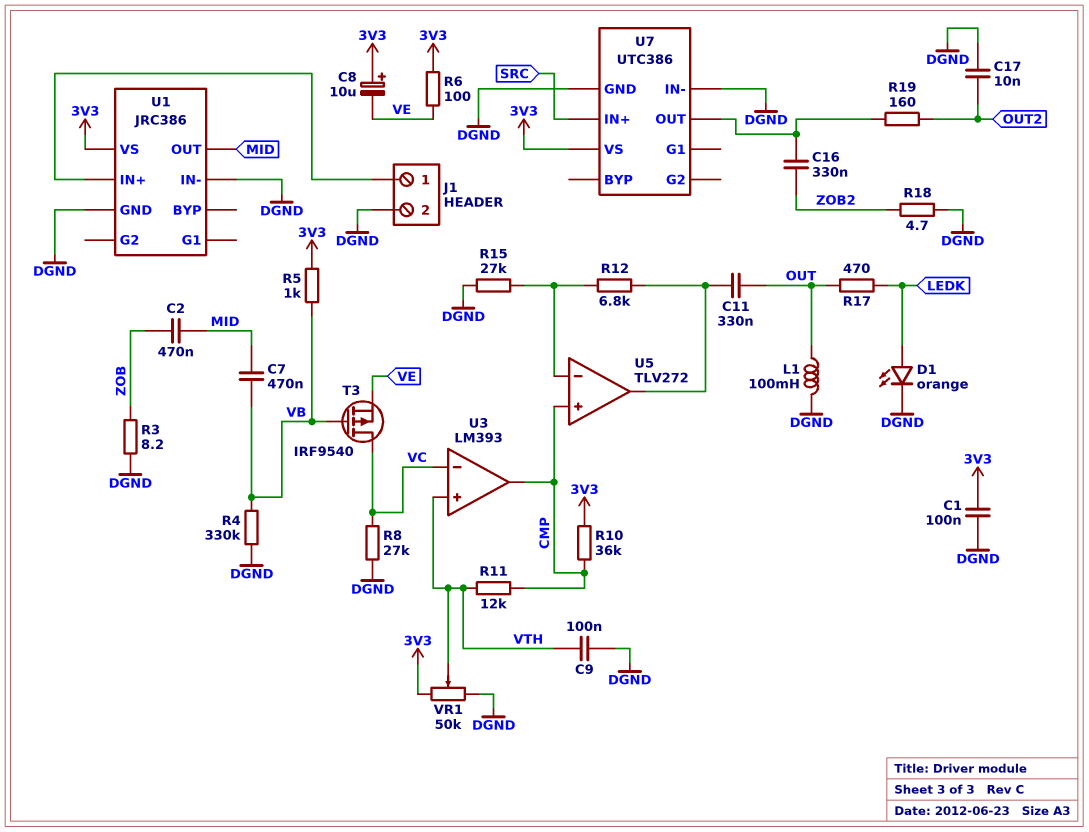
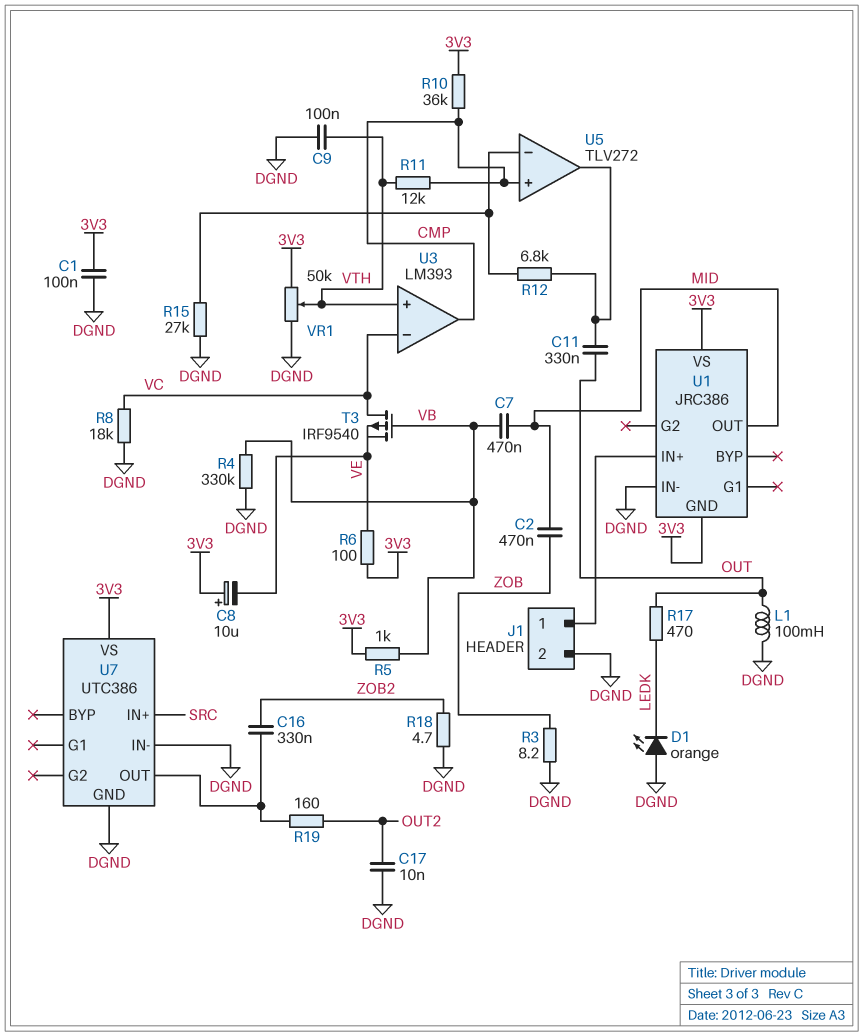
D1: LED orange (A LEDK, K DGND) -> LED orange (A DGND, K LEDK)
R8: 27k (DGND, VC) -> 18k (DGND, VC)
U1 pin GND: DGND -> 3V3

